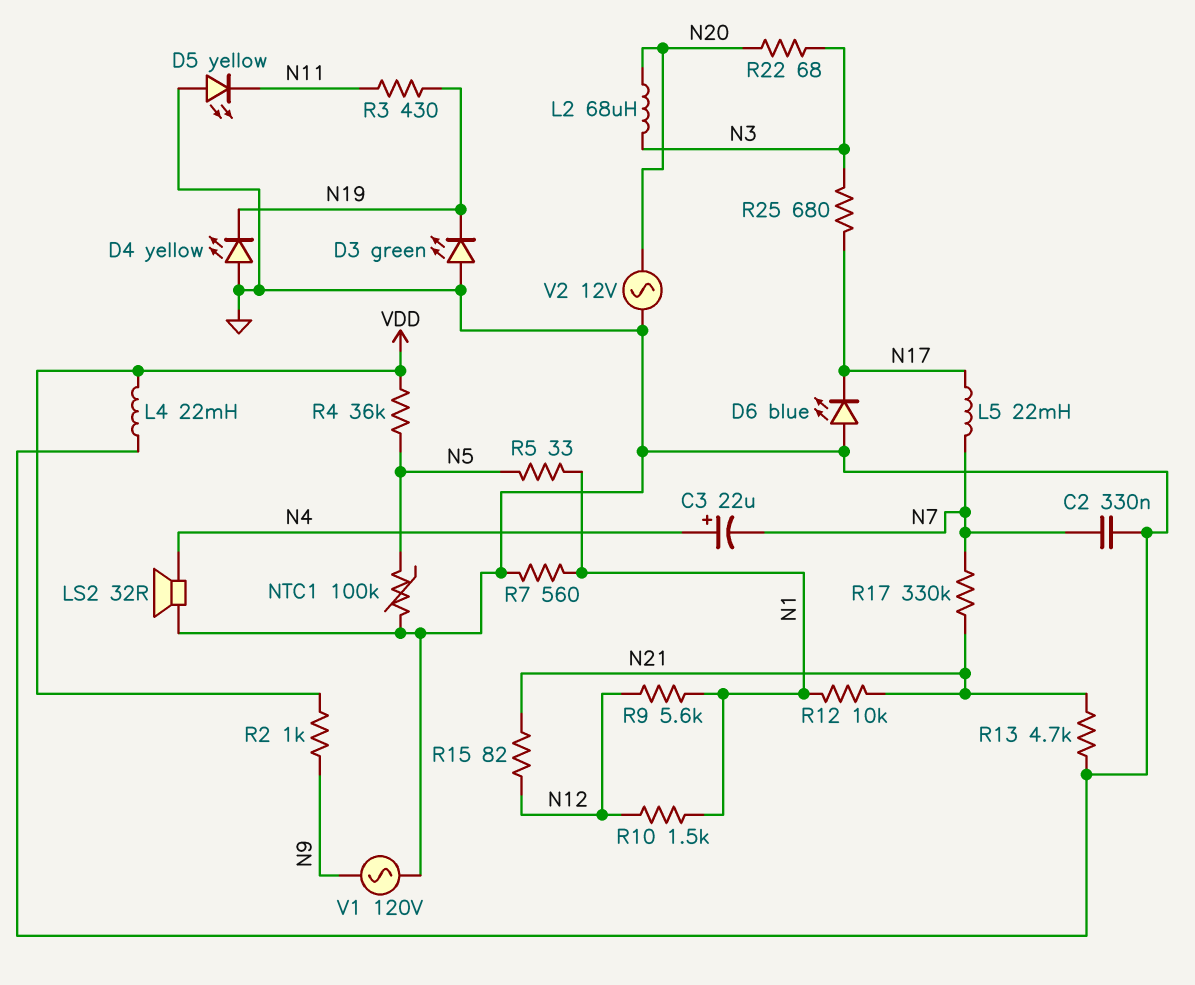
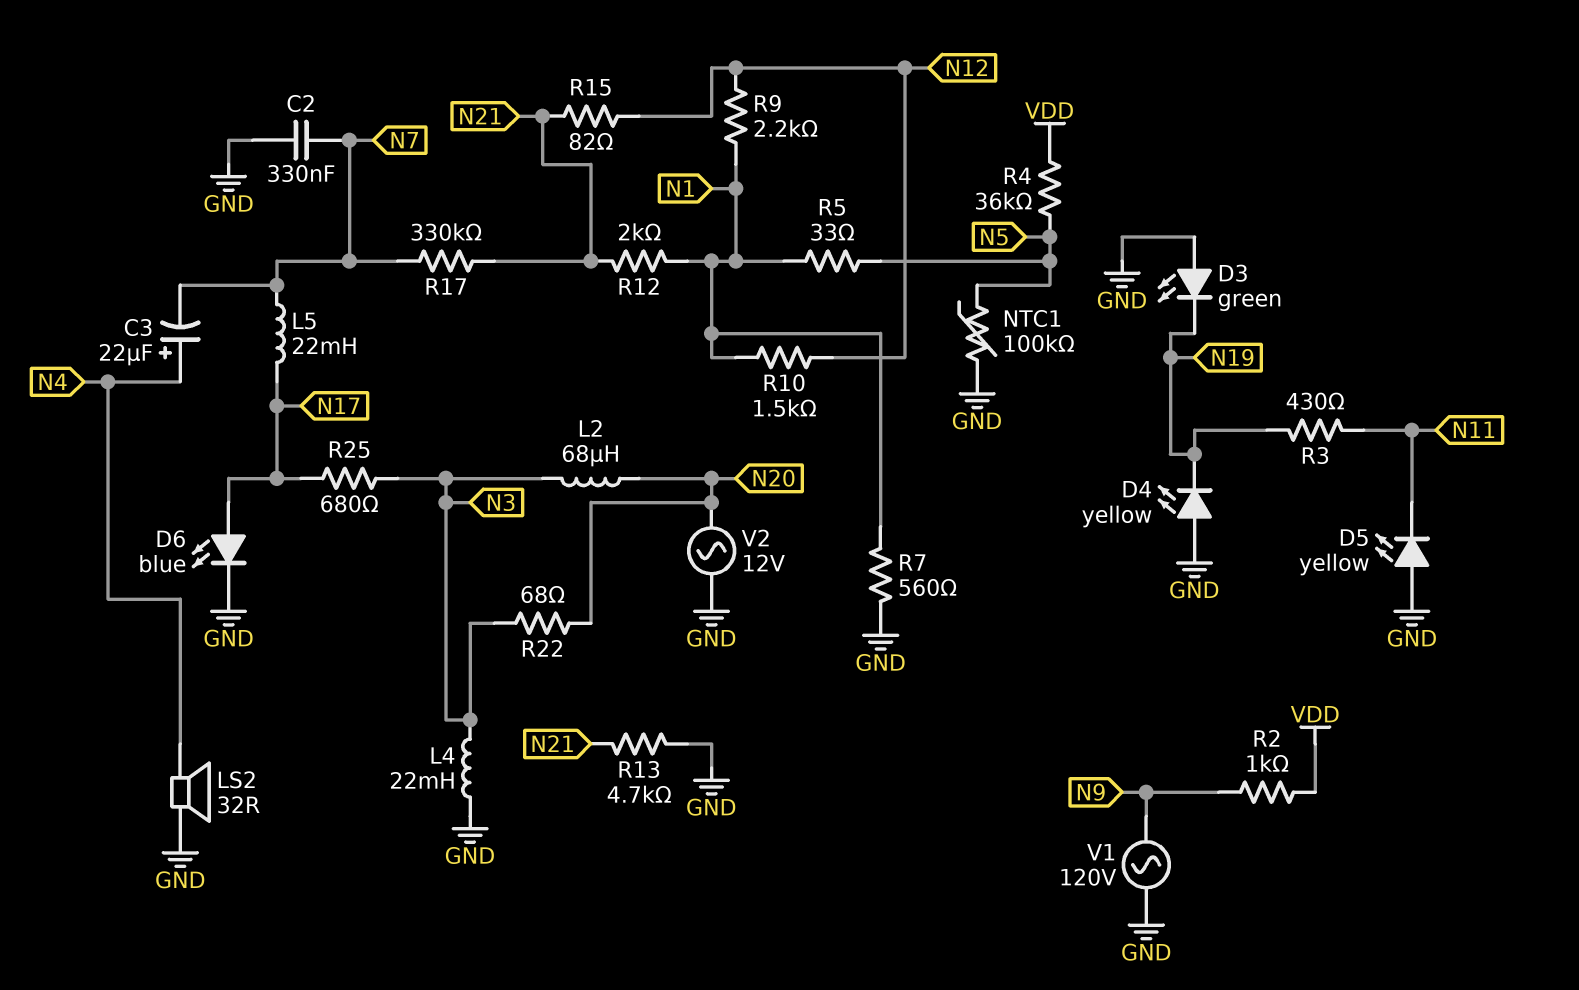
D6: LED blue (A GND, K N17) -> LED blue (A N17, K GND)
L4: 22mH (GND, VDD) -> 22mH (GND, N3)
R9: 5.6k (N1, N12) -> 2.2k (N1, N12)
R12: 10k (N1, N21) -> 2k (N1, N21)

